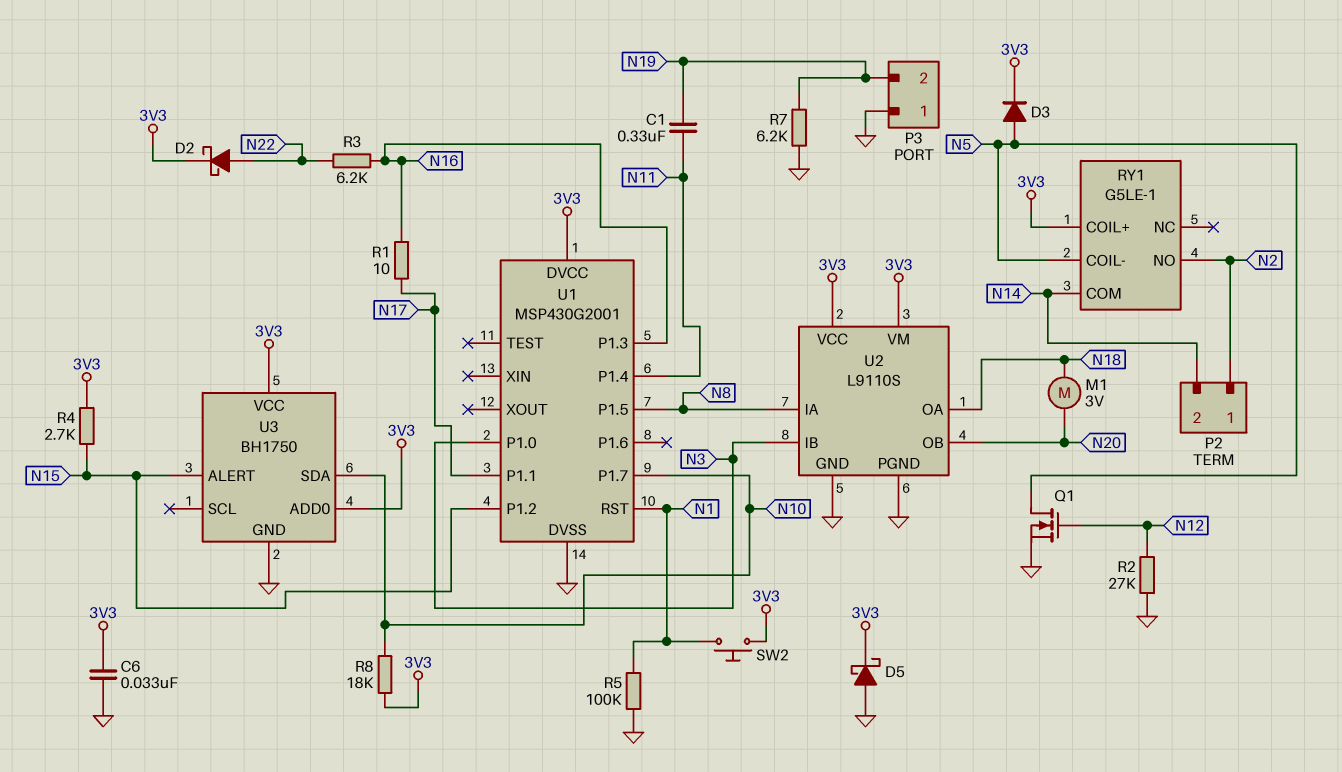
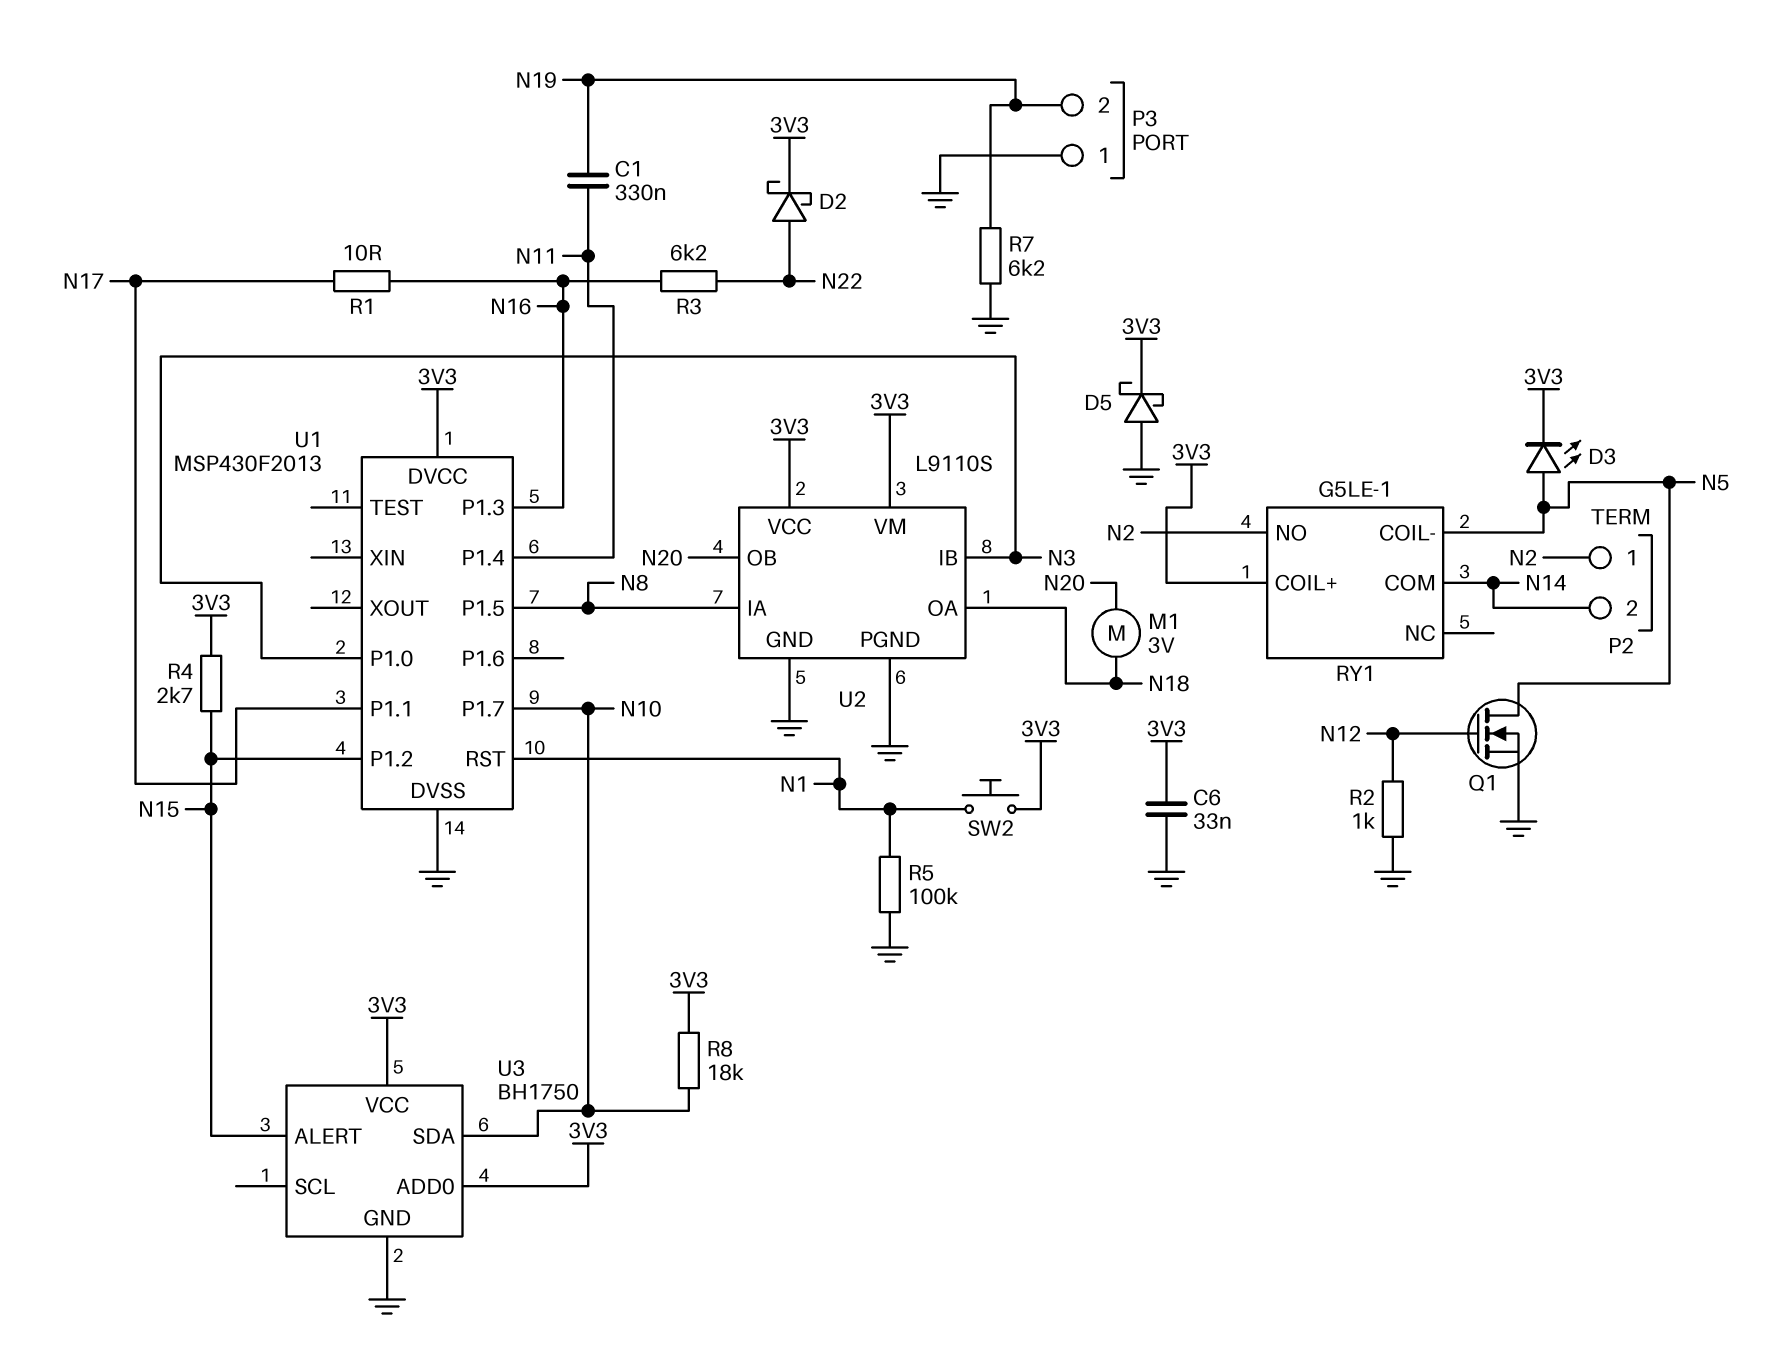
D3: diode (A N5, K 3V3) -> LED (A N5, K 3V3)
R2: 27k (GND, N12) -> 1k (GND, N12)
U1: MSP430G2001 -> MSP430F2013

